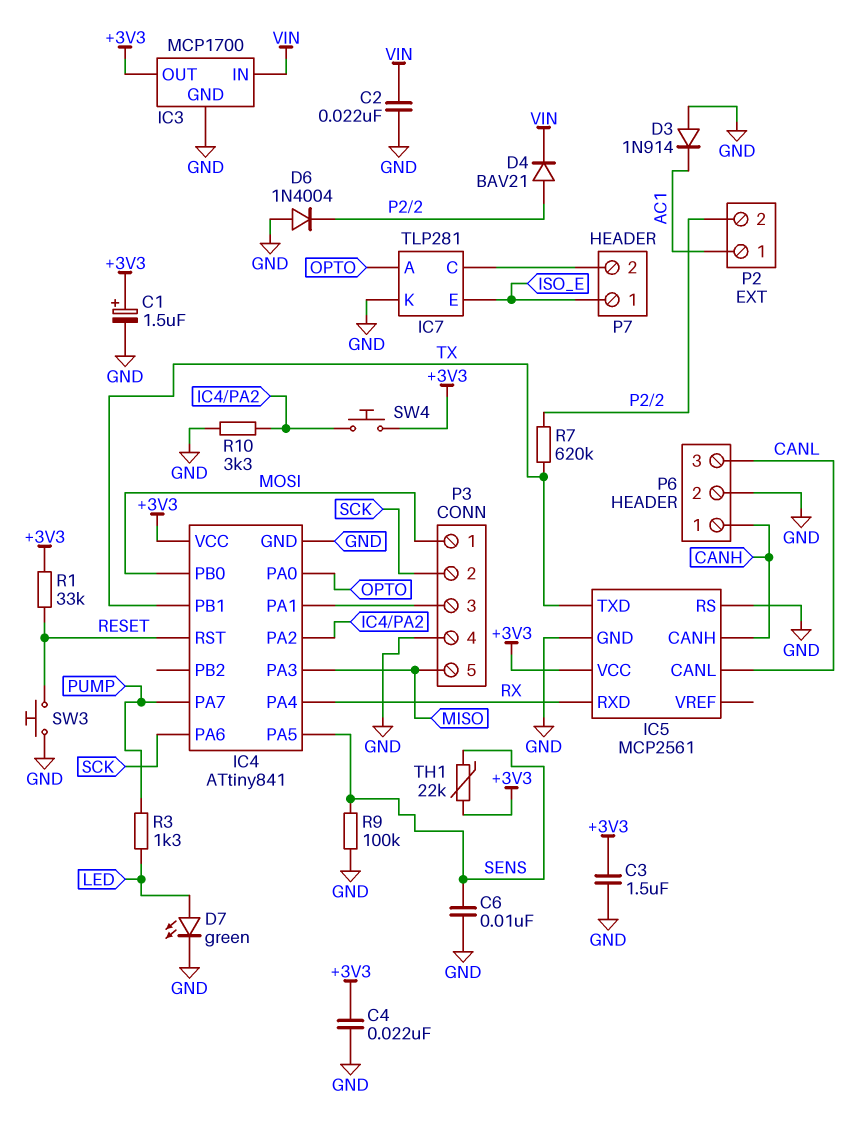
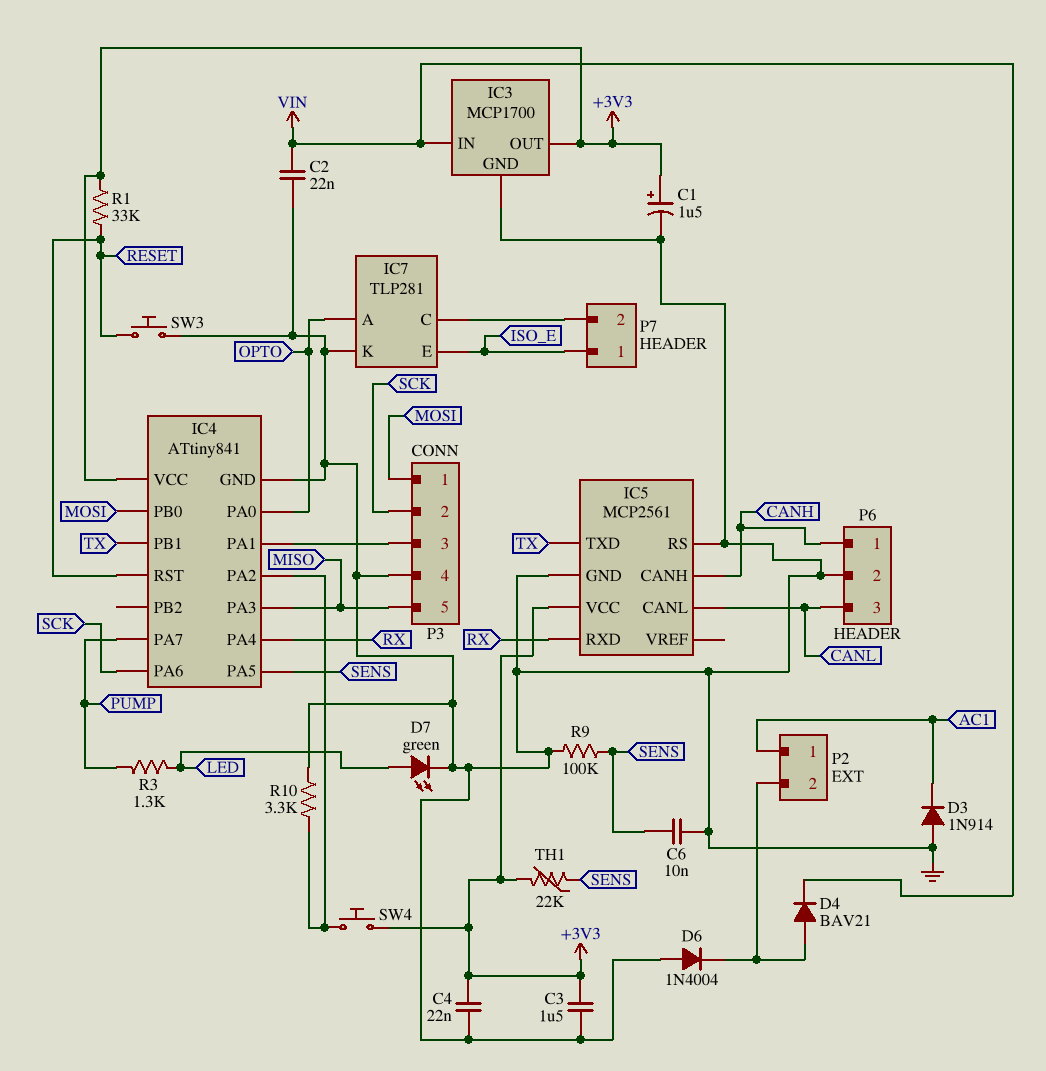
R7: 620k (P2/2, TX) -> none

